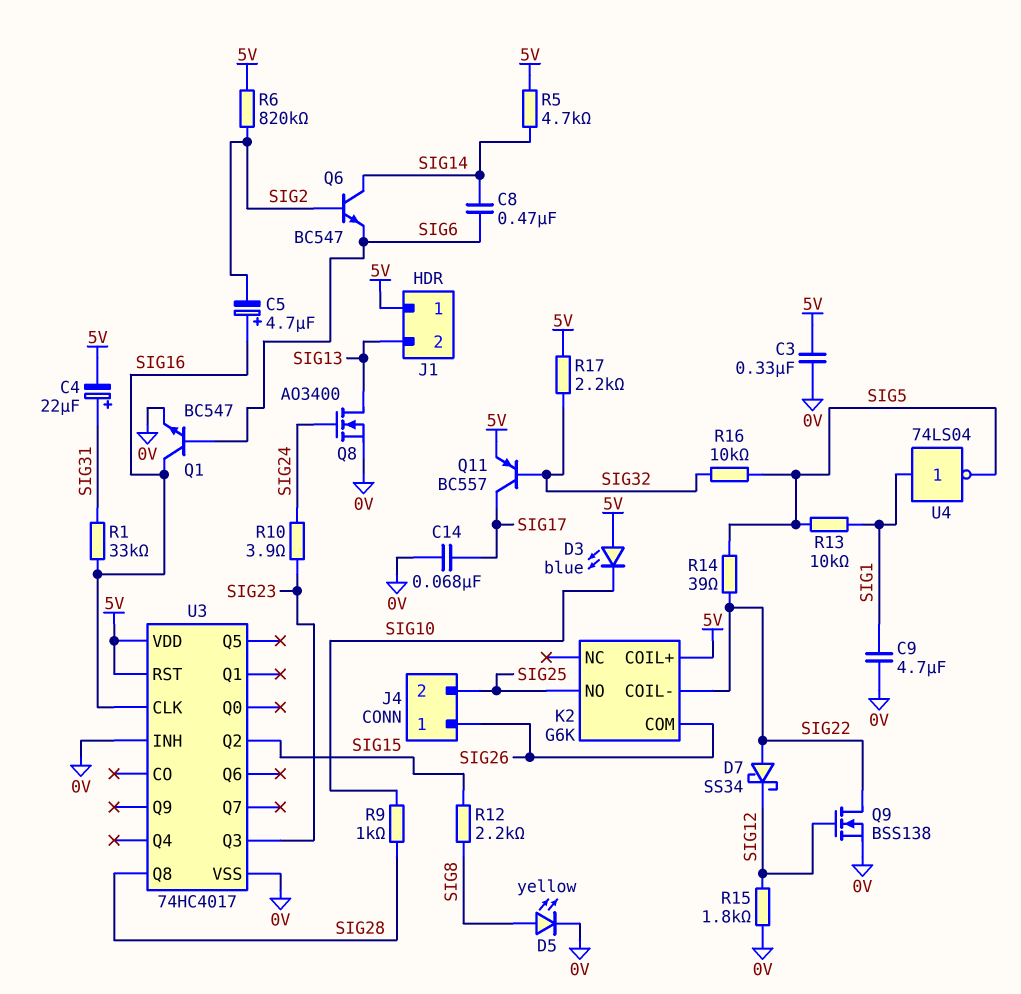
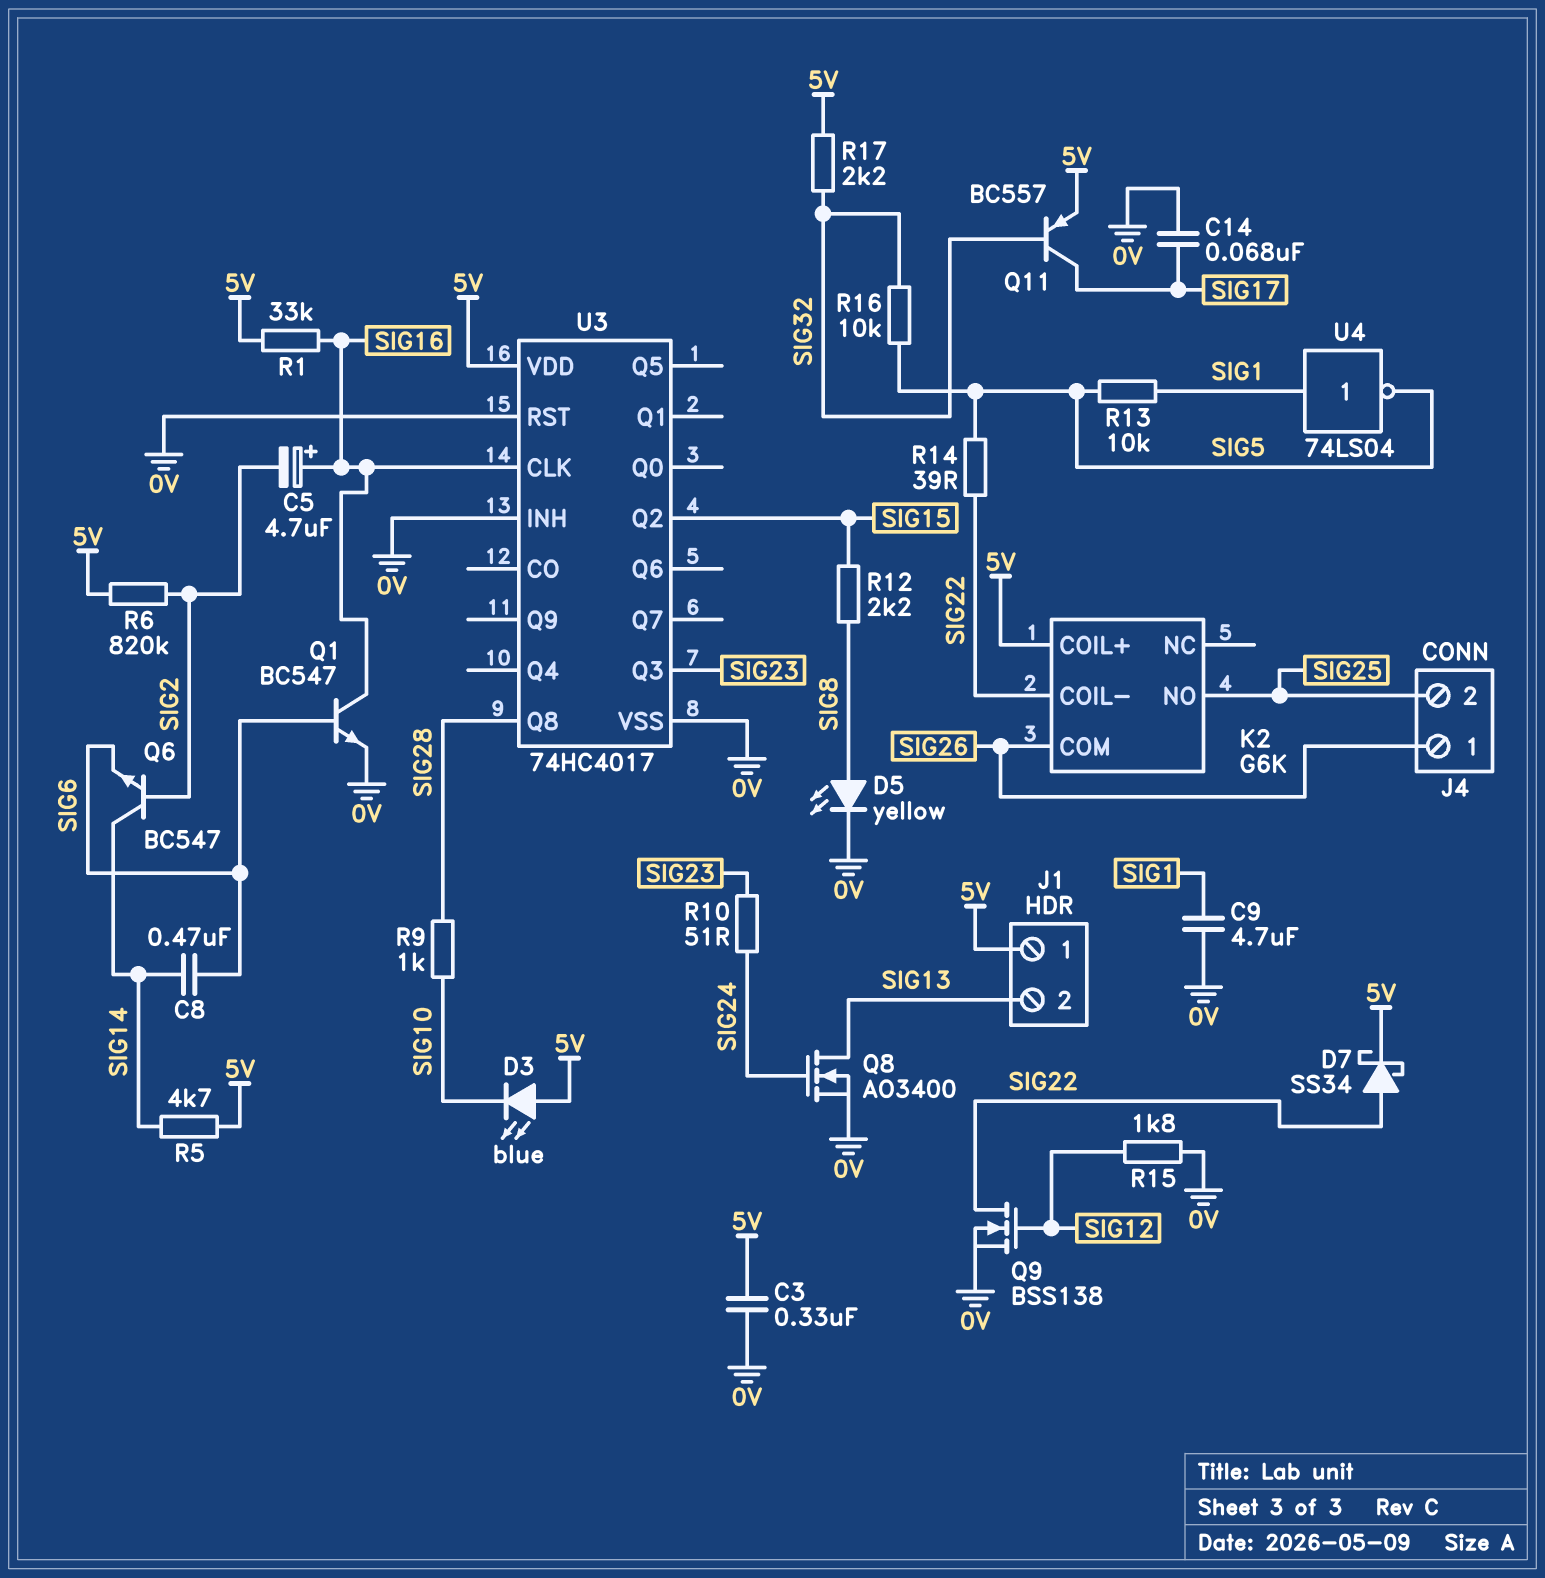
C4: 22uF (plus SIG31, minus 5V) -> none
D7: schottky SS34 (A SIG22, K SIG12) -> schottky SS34 (A SIG22, K 5V)
R1: 33k (SIG16, SIG31) -> 33k (5V, SIG16)
R10: 3.9 (SIG23, SIG24) -> 51 (SIG23, SIG24)
U3 pin RST: 5V -> 0V

